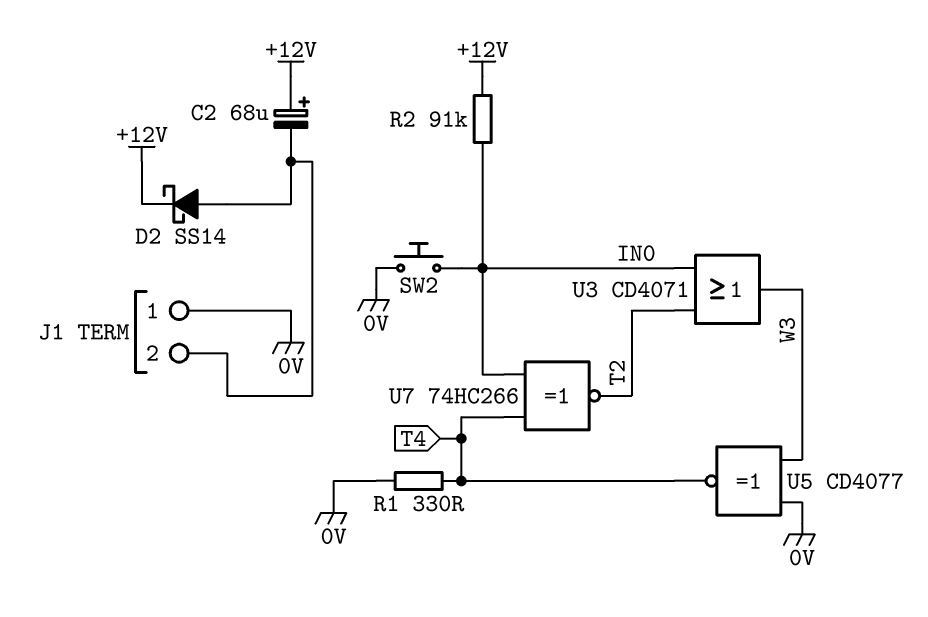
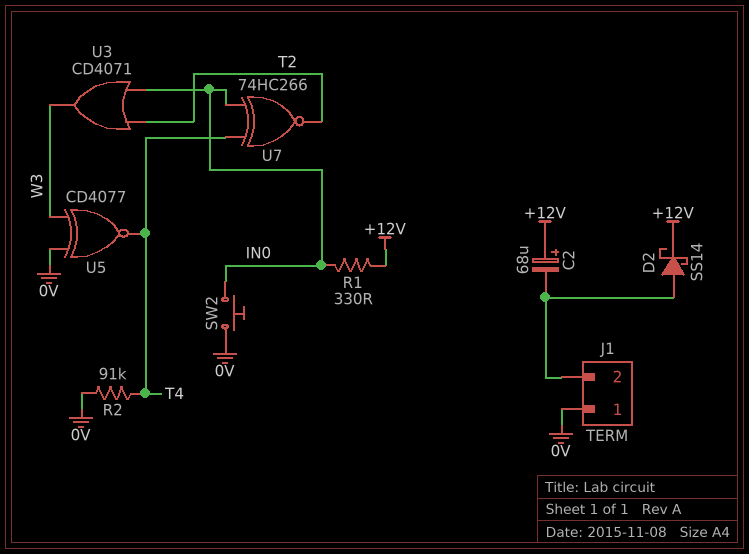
R1: 330 (0V, T4) -> 330 (+12V, IN0)
R2: 91k (+12V, IN0) -> 91k (0V, T4)

